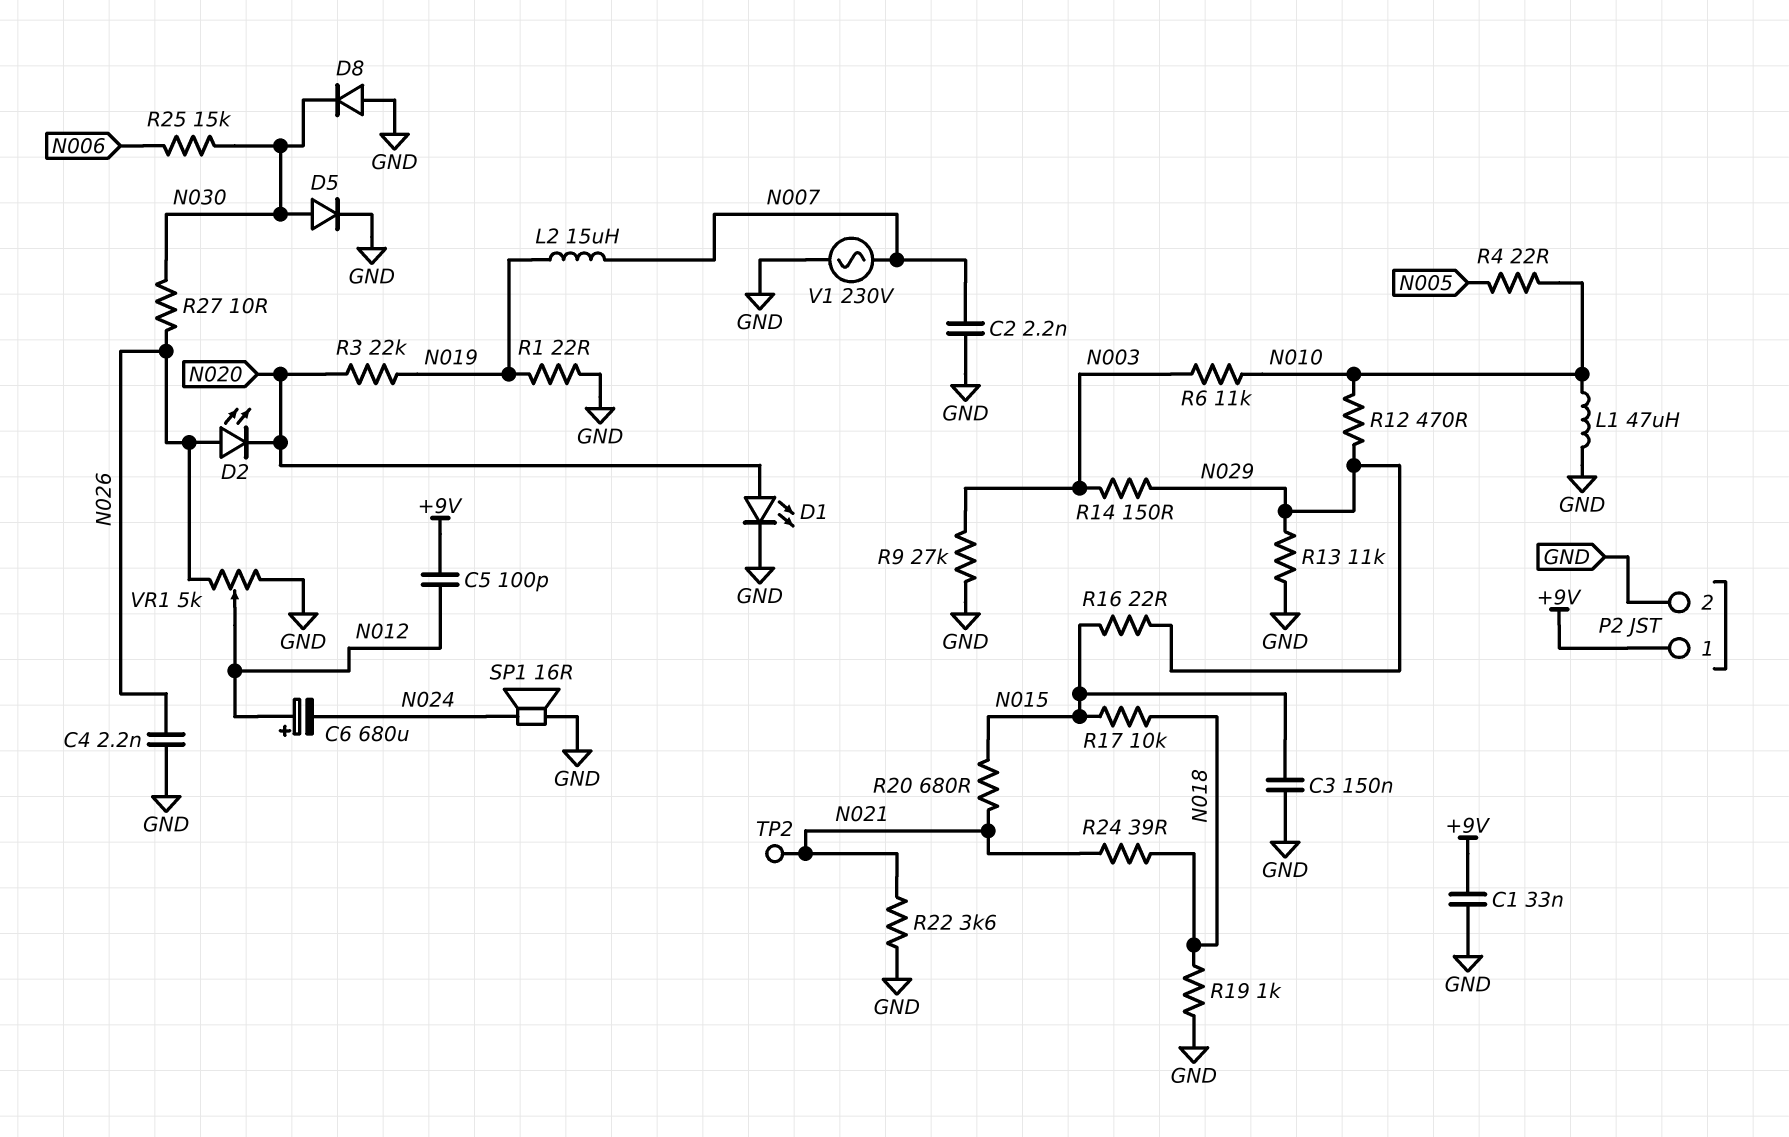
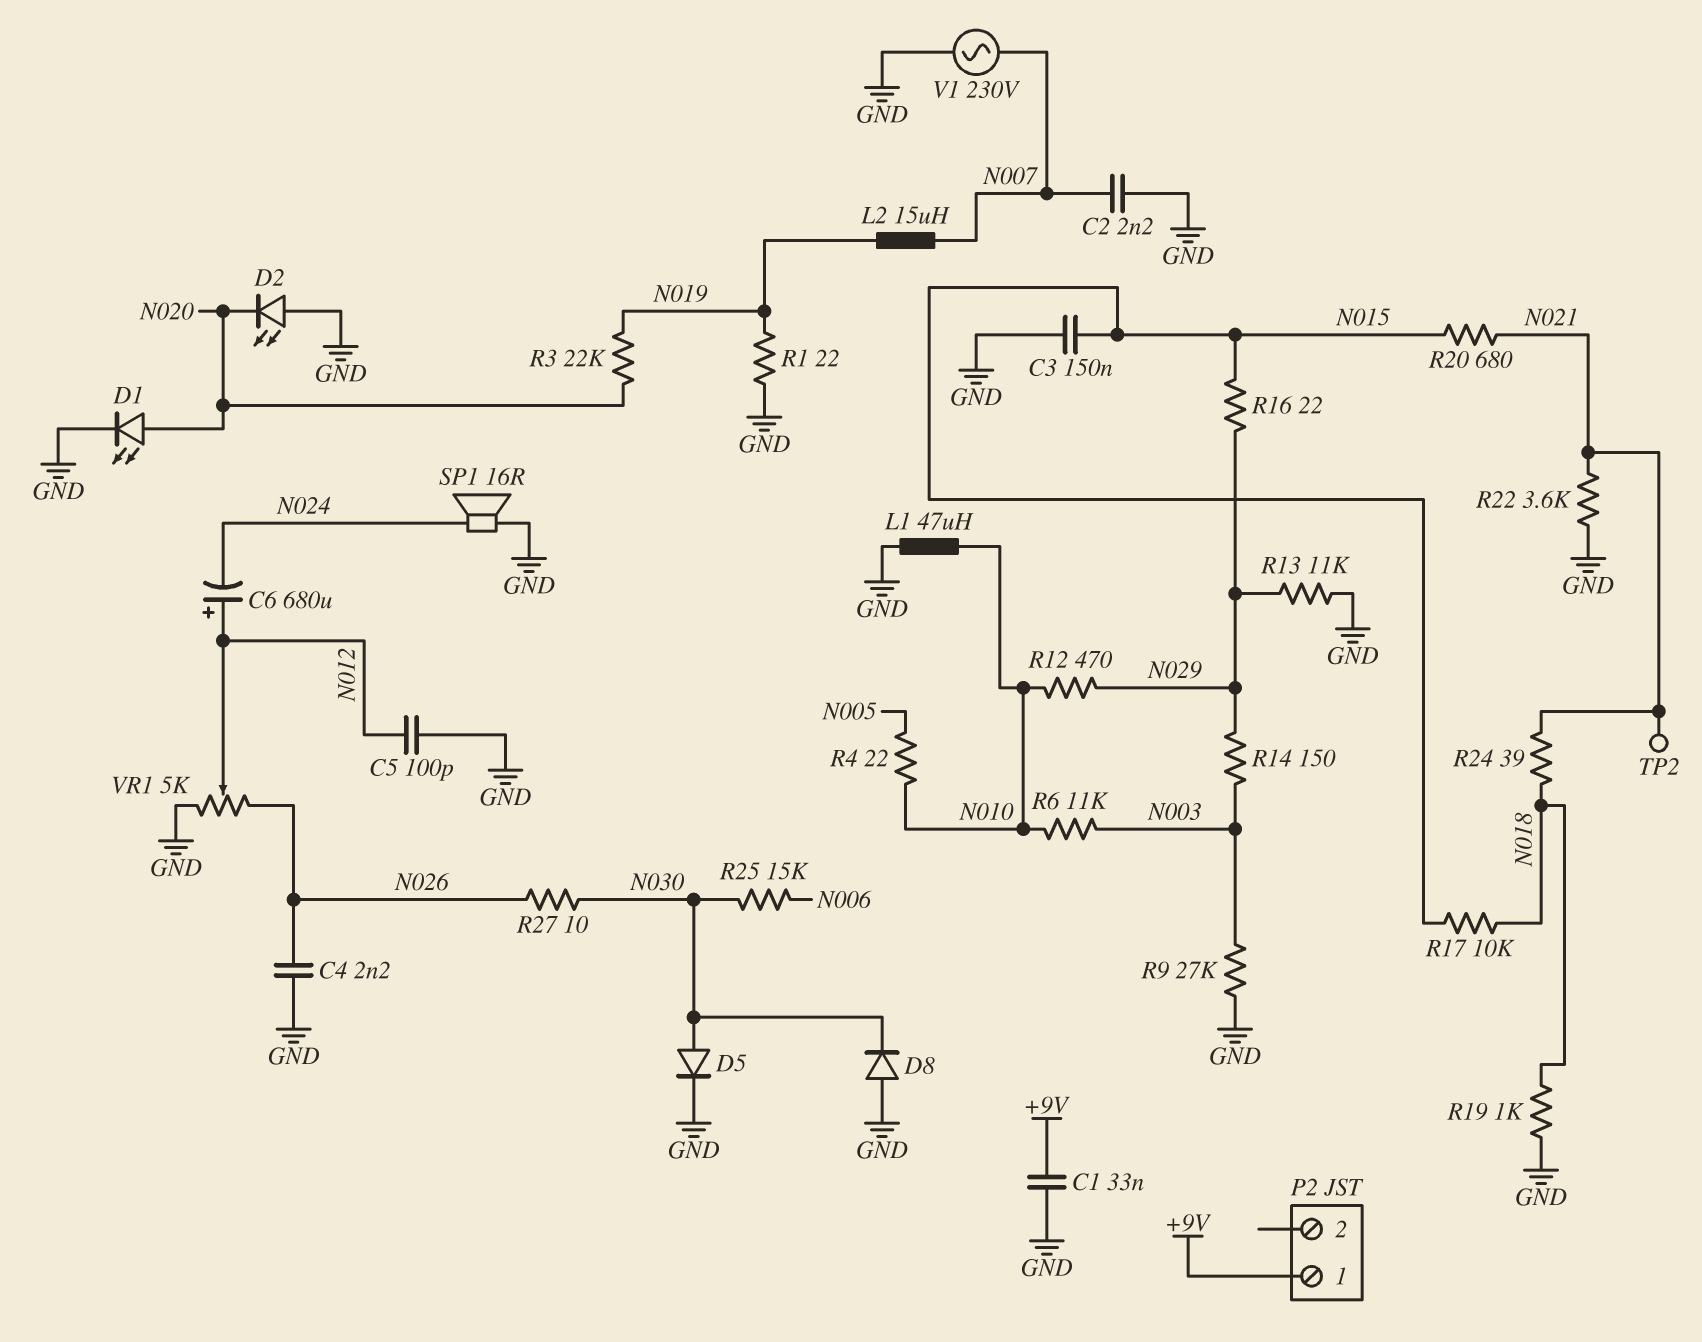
C5: 100pF (+9V, N012) -> 100pF (GND, N012)
D2: LED (A N026, K N020) -> LED (A GND, K N020)
P2 pin 2: GND -> none

